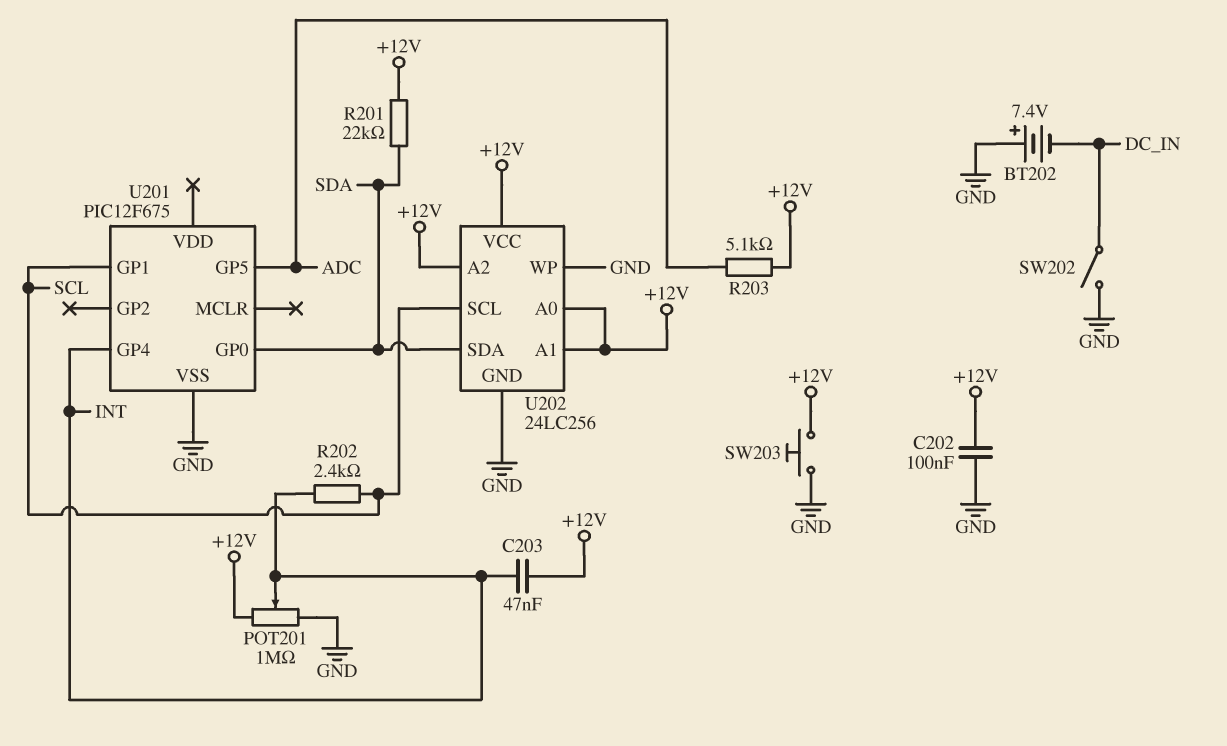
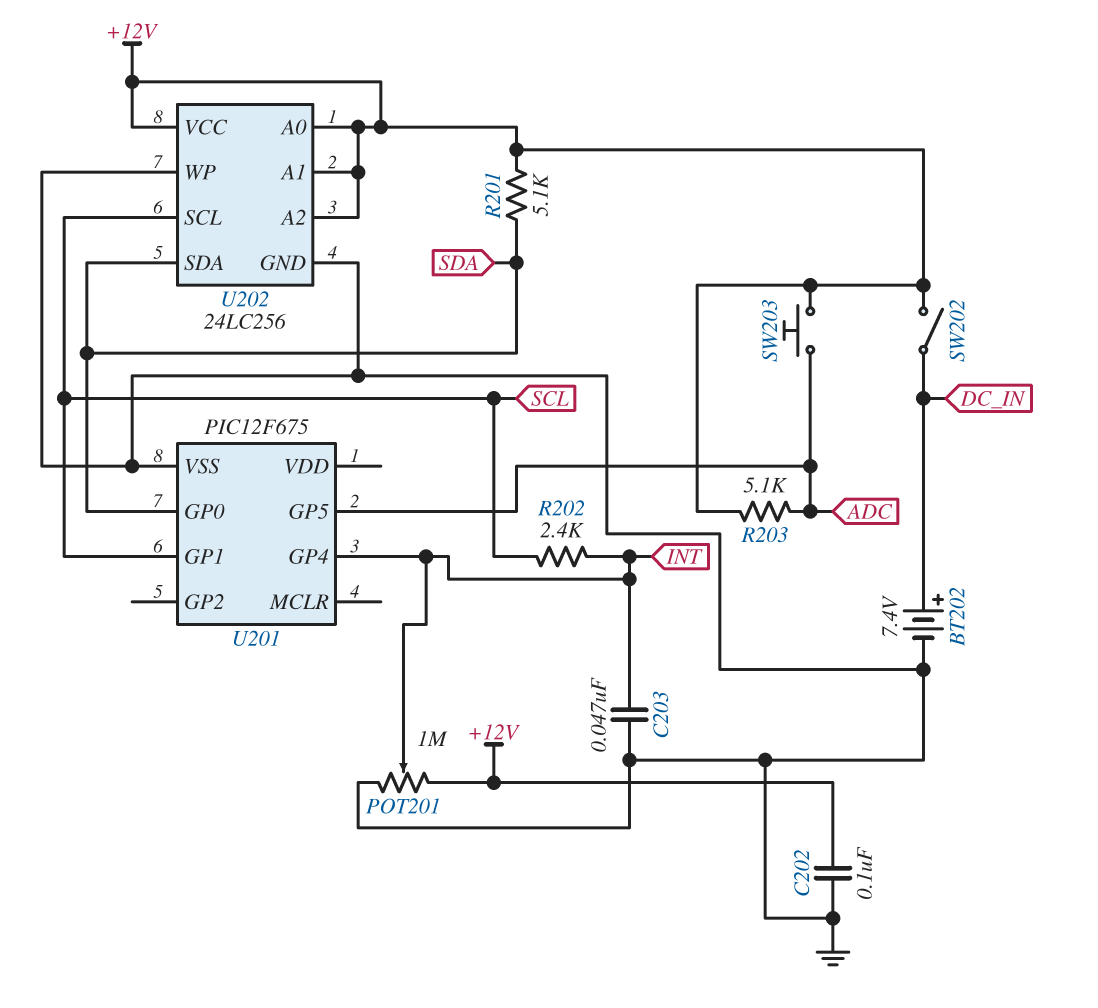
BT202: 7.4V (plus GND, minus DC_IN) -> 7.4V (plus DC_IN, minus GND)
C203: 47nF (+12V, INT) -> 47nF (GND, INT)
R201: 22k (+12V, SDA) -> 5.1k (+12V, SDA)
SW202: switch (DC_IN, GND) -> switch (+12V, DC_IN)
SW203: button (+12V, GND) -> button (+12V, ADC)

